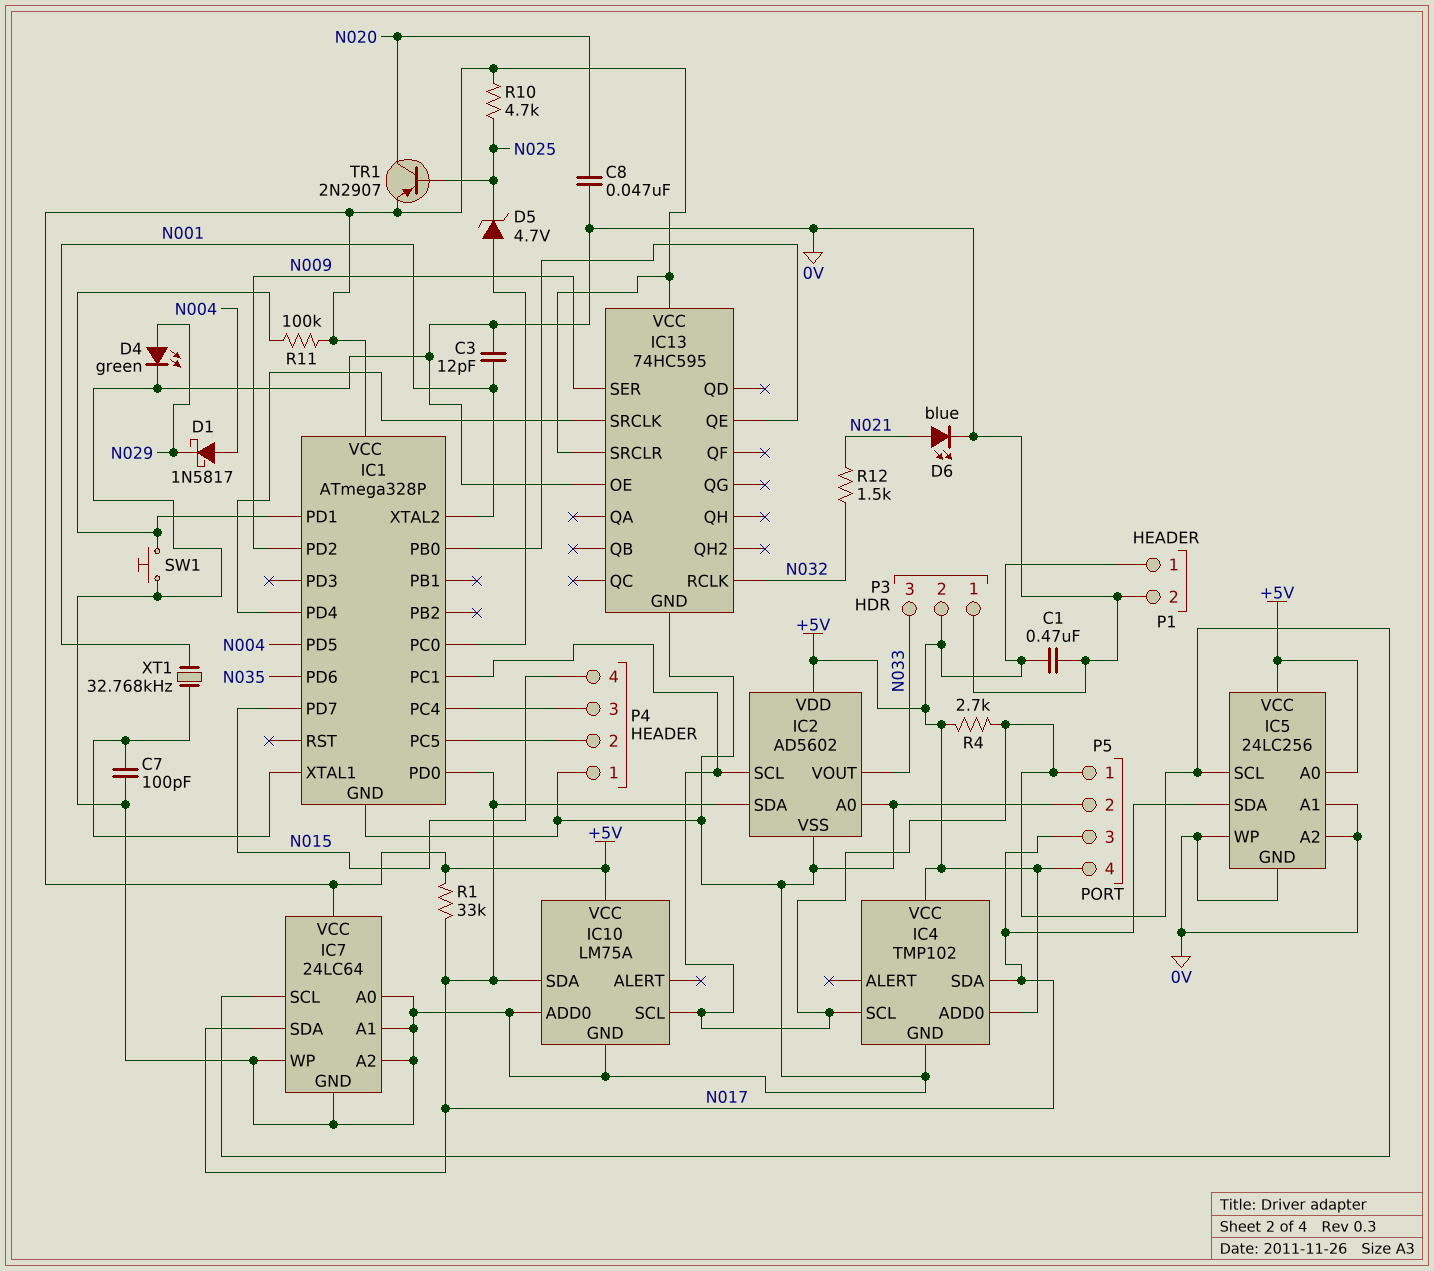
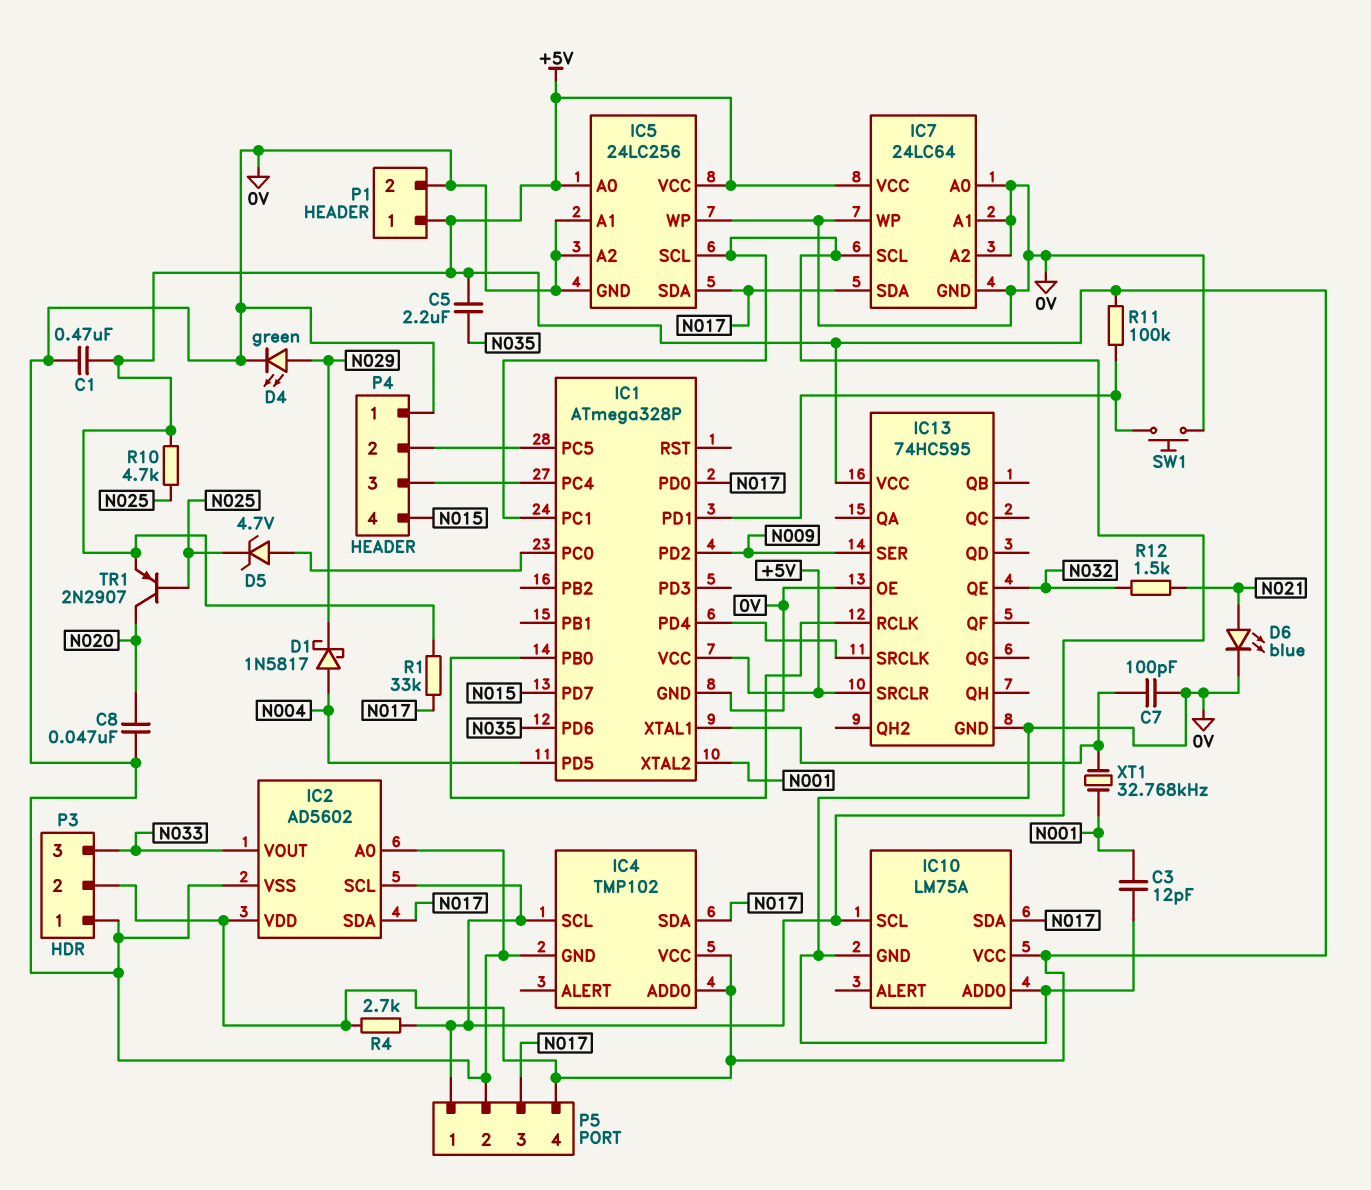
C5: none -> 2.2uF (+5V, N035)
IC13 pin QE: IC1/PB0 -> N032
IC13 pin RCLK: N032 -> IC1/PB0

